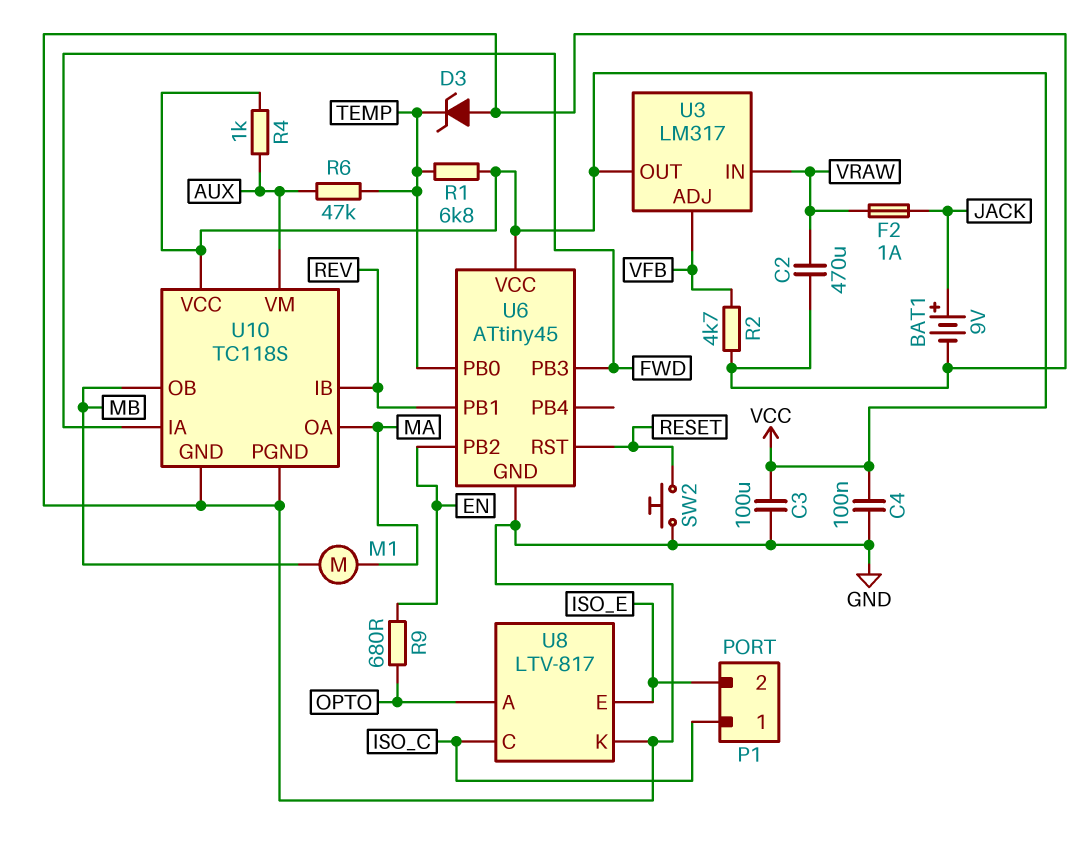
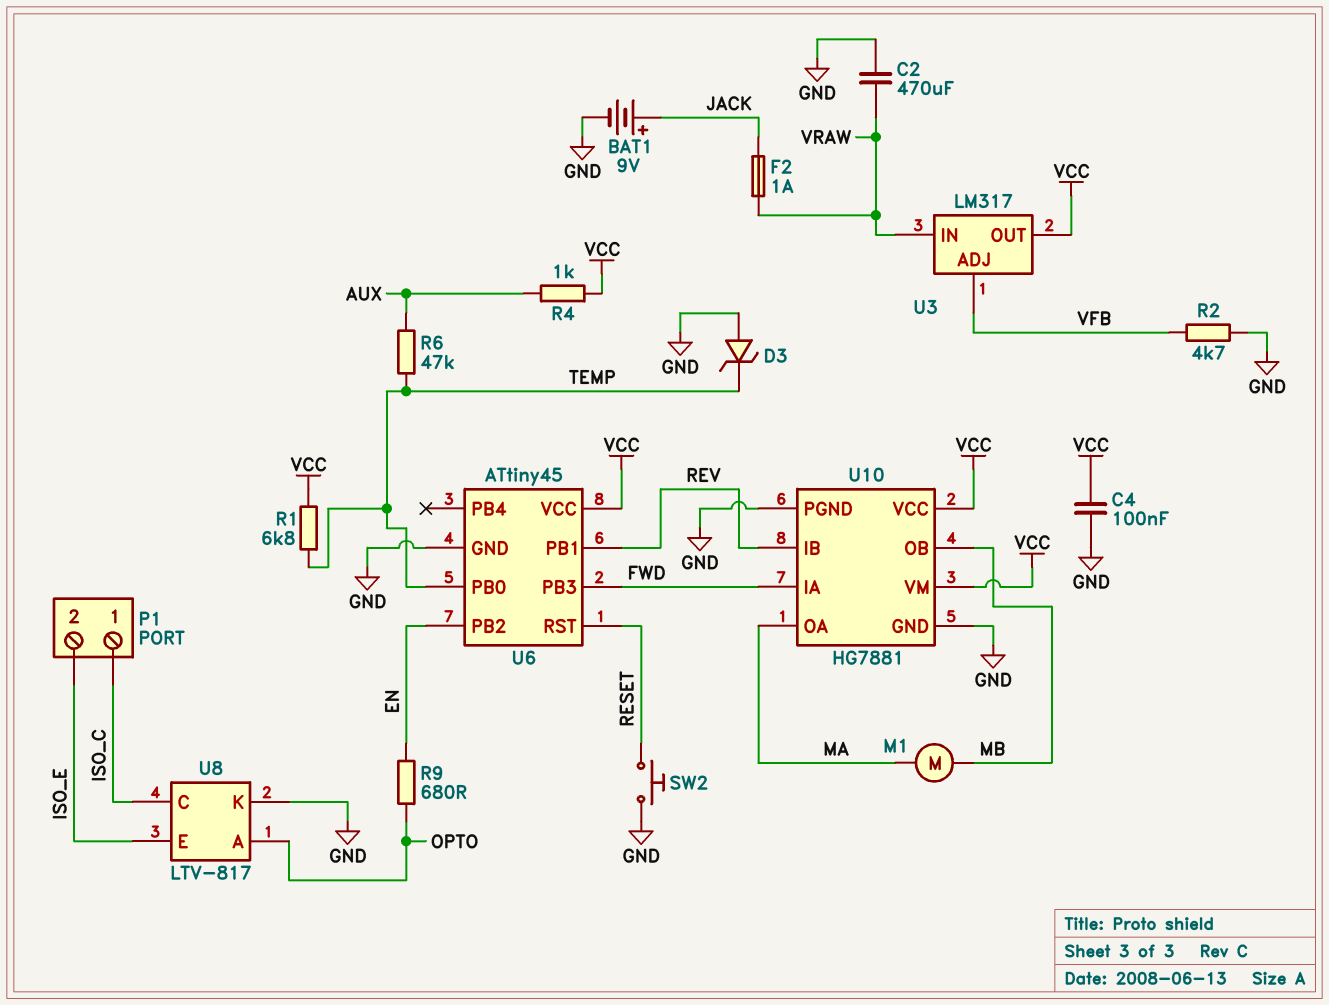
C3: 100uF (GND, VCC) -> none
U10: TC118S -> HG7881
U10 pin VM: AUX -> VCC

